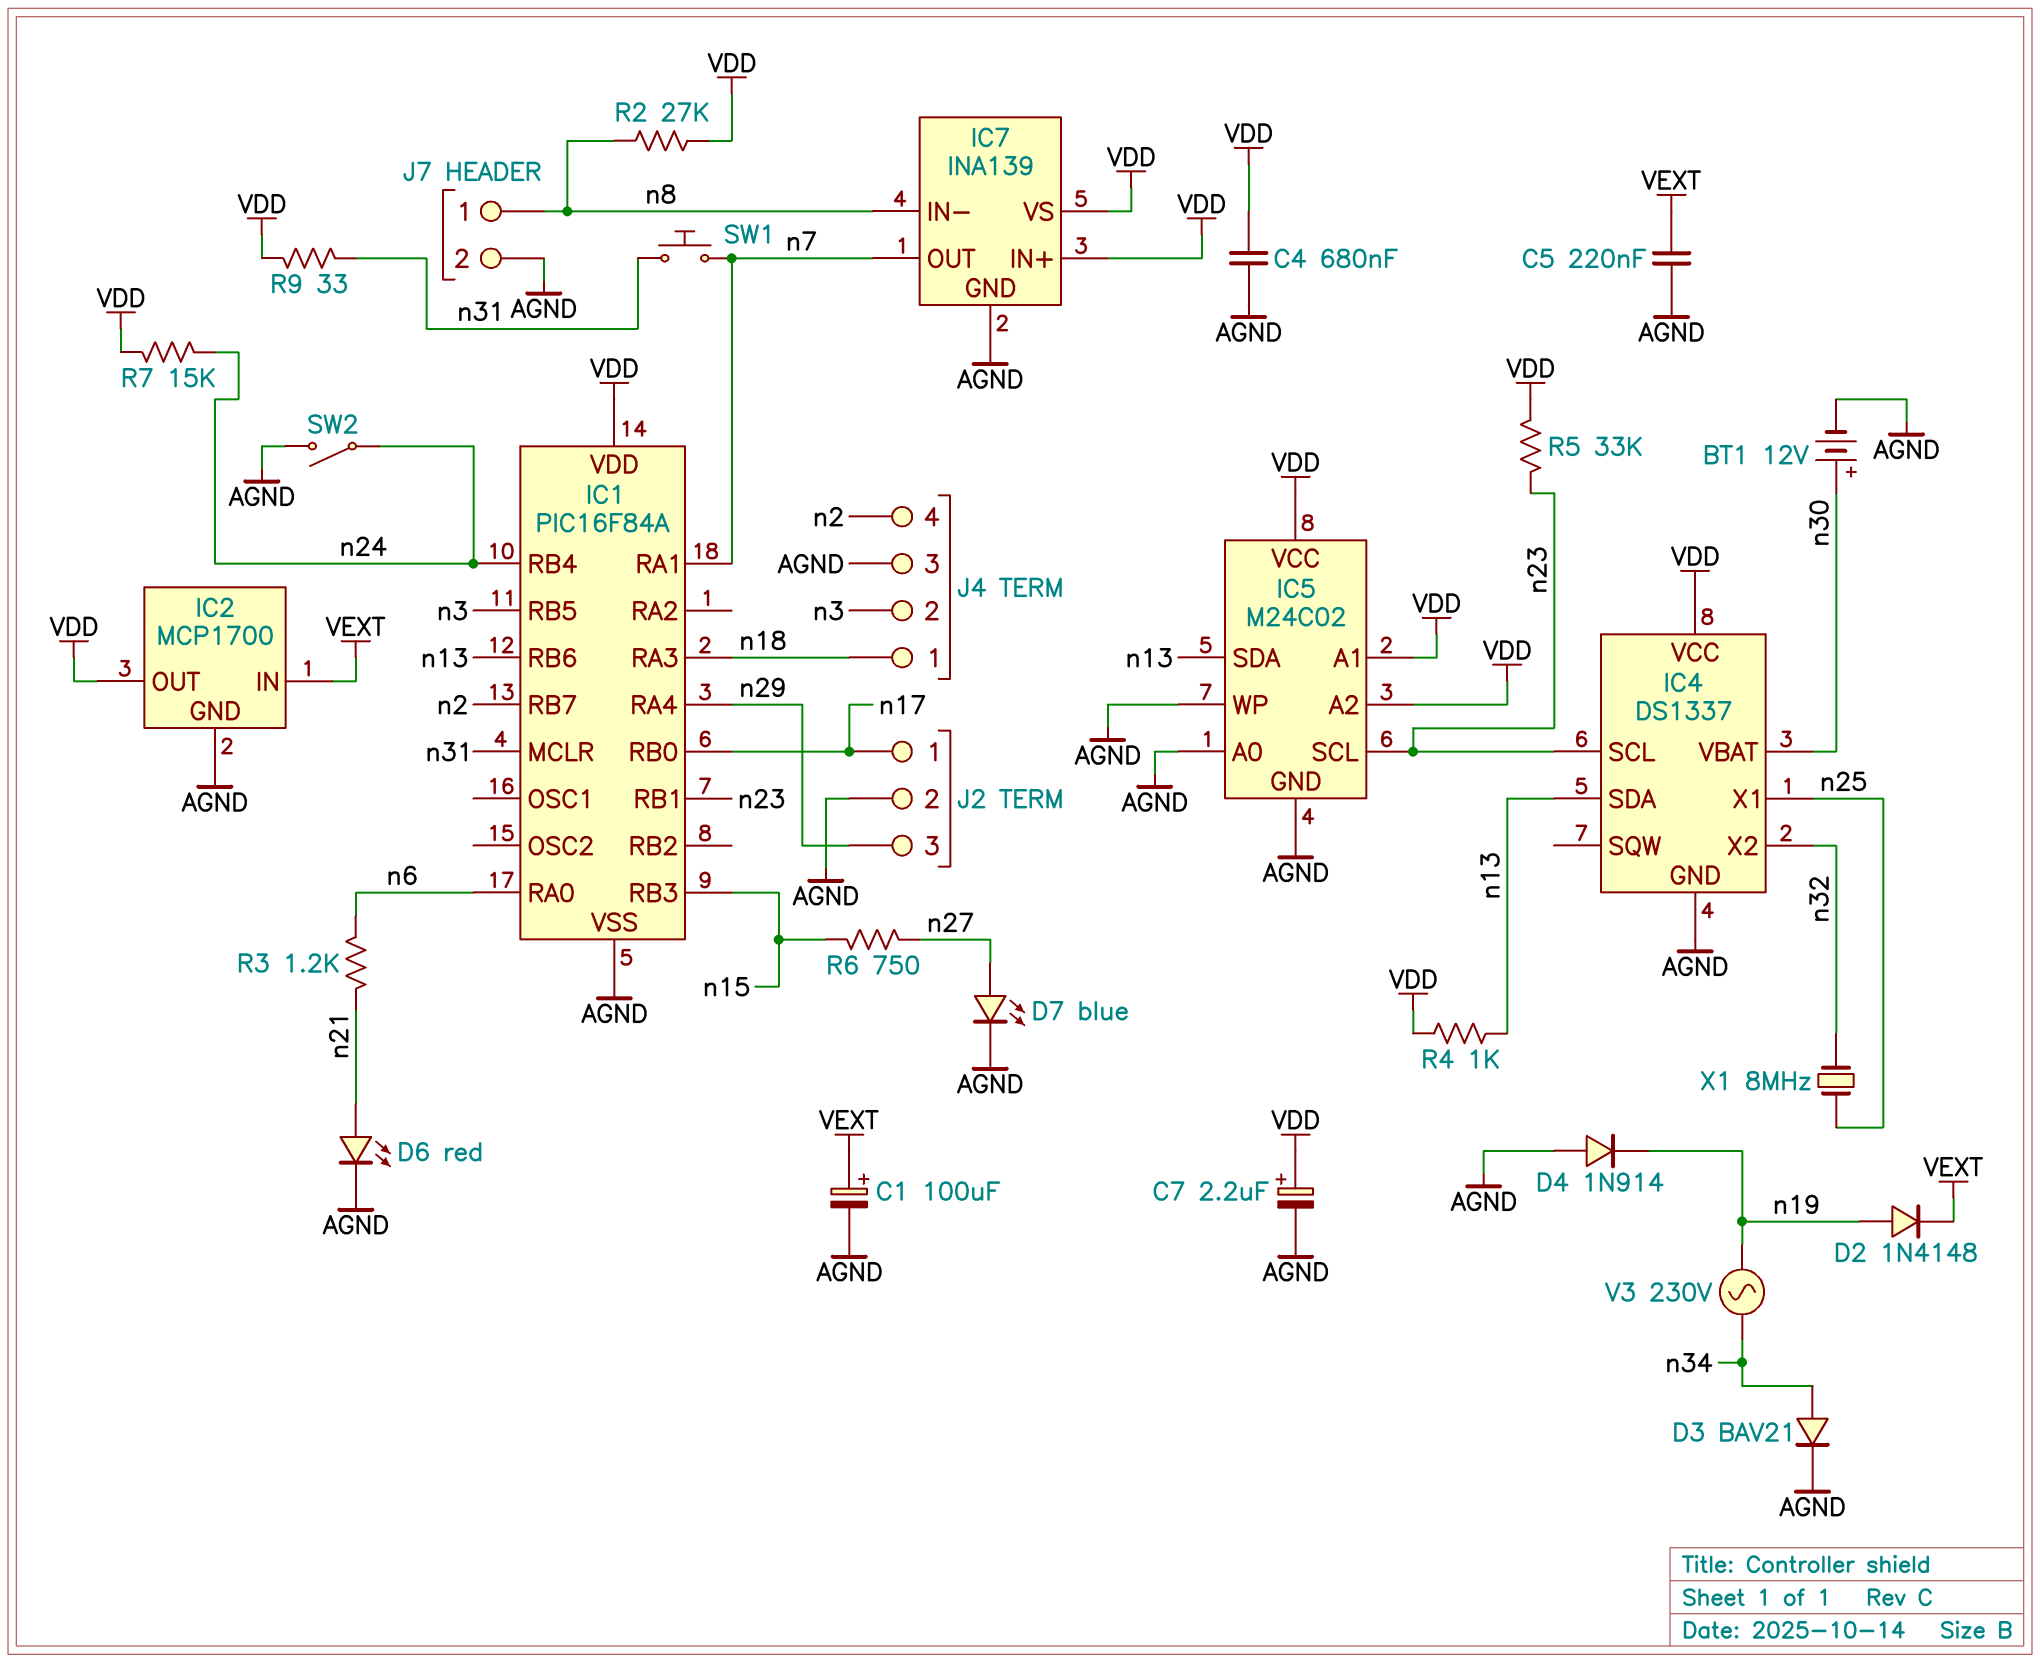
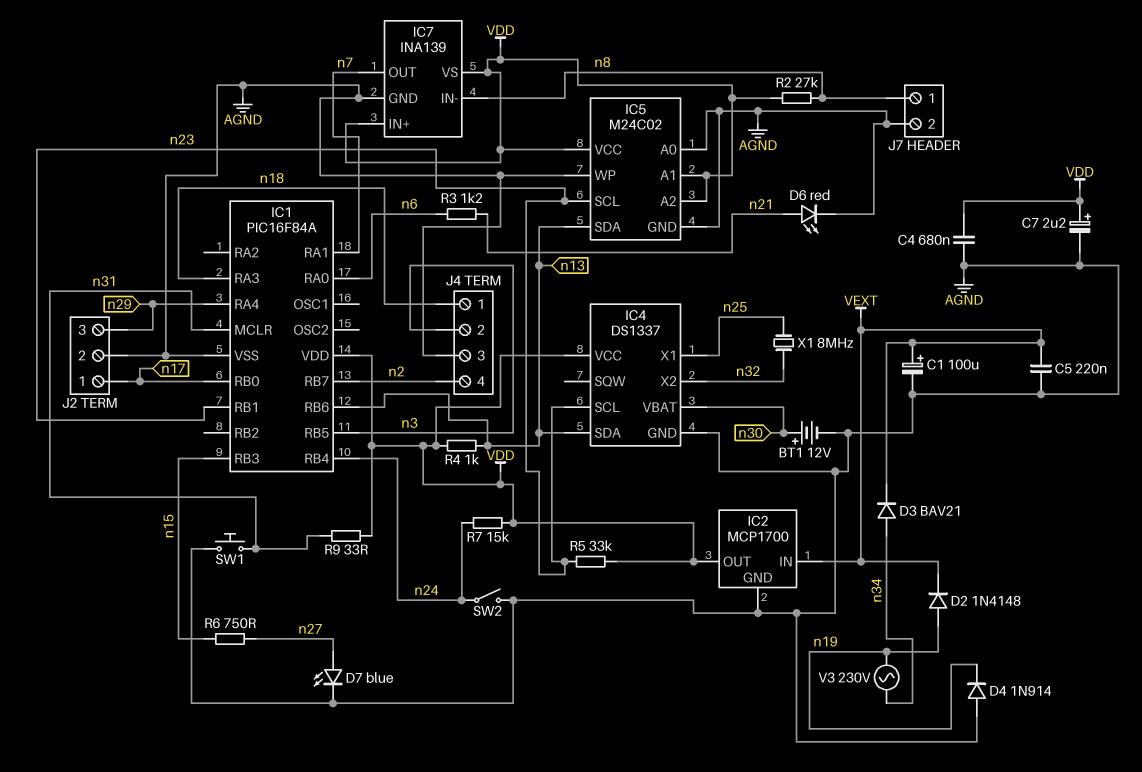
D3: diode BAV21 (A n34, K AGND) -> diode BAV21 (A n34, K VEXT)
SW1: button (n7, n31) -> button (AGND, n31)

